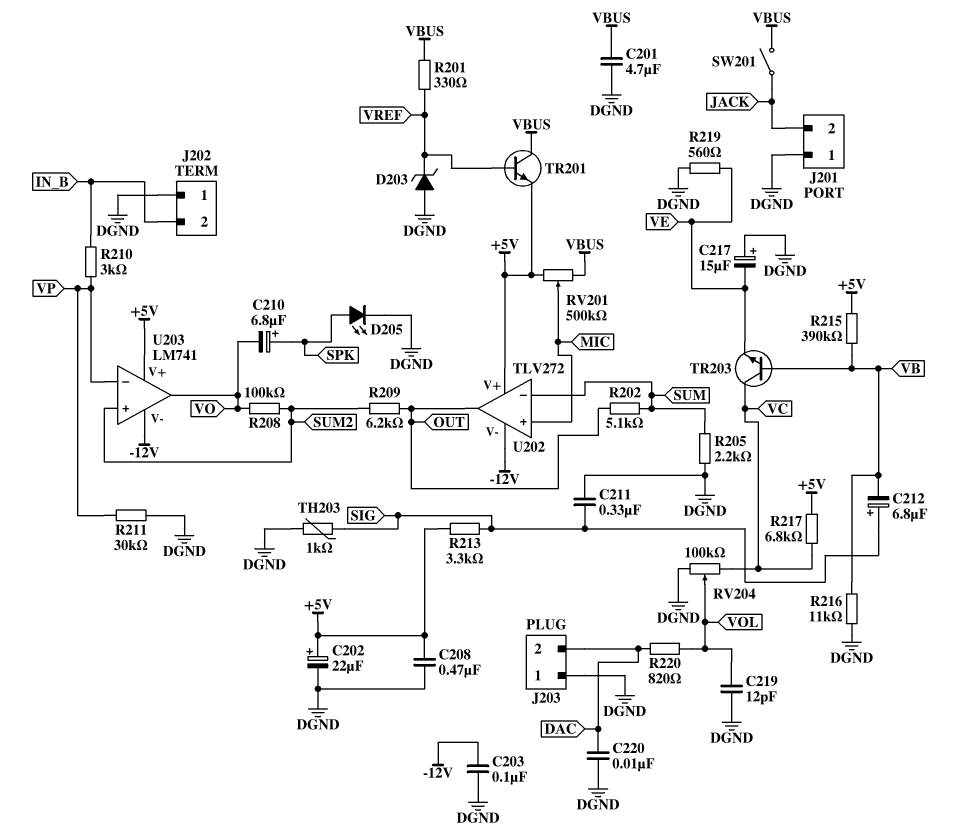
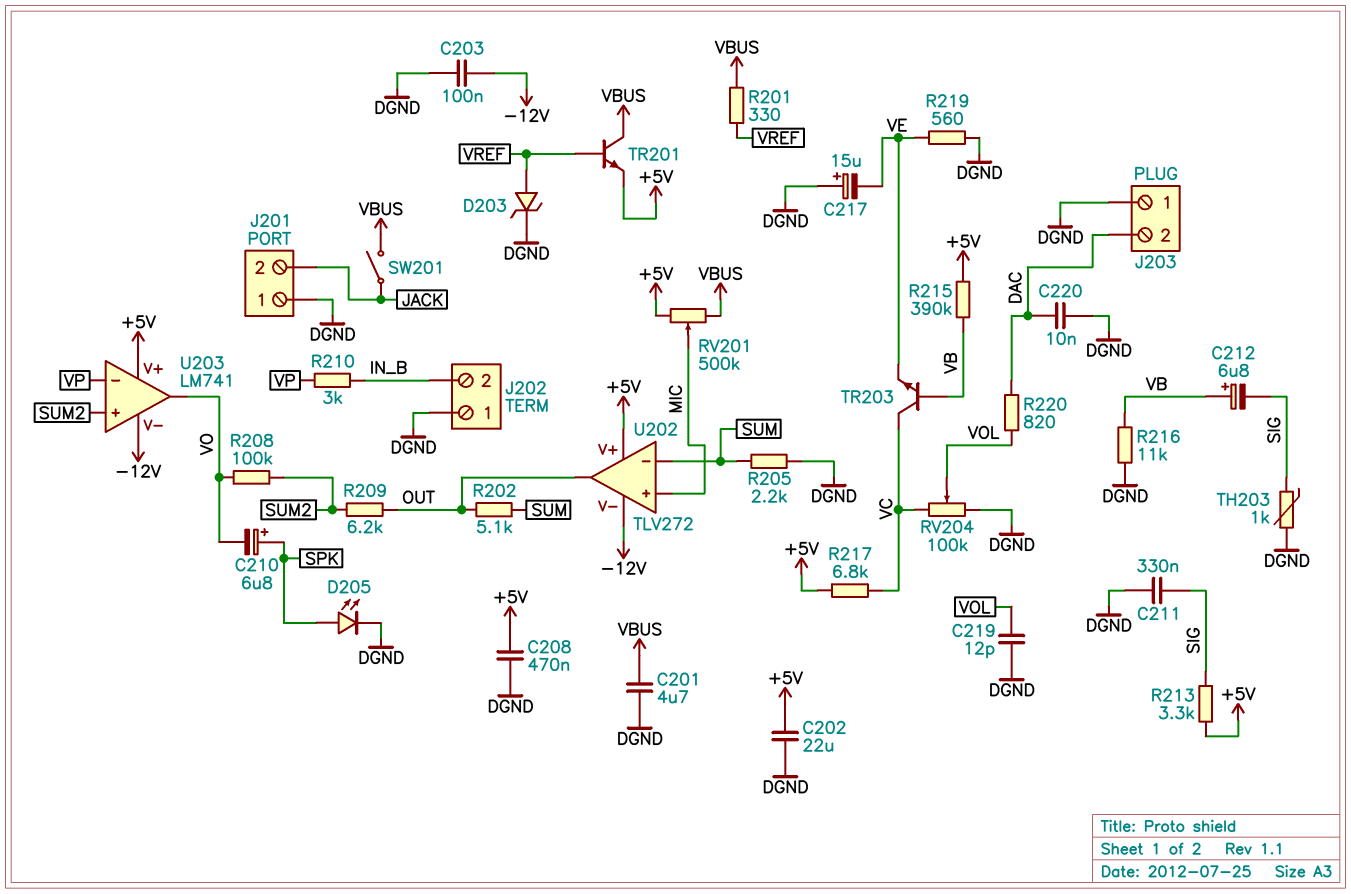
C202: 22uF (plus +5V, minus DGND) -> 22uF (+5V, DGND)
C212: 6.8uF (plus SIG, minus VB) -> 6.8uF (plus VB, minus SIG)
D203: zener (A DGND, K VREF) -> zener (A VREF, K DGND)
R211: 30k (DGND, VP) -> none

